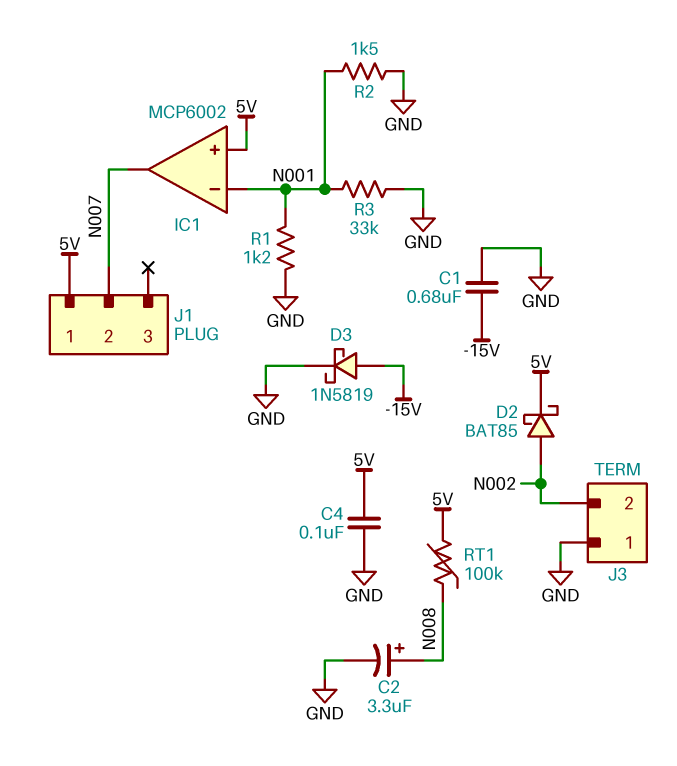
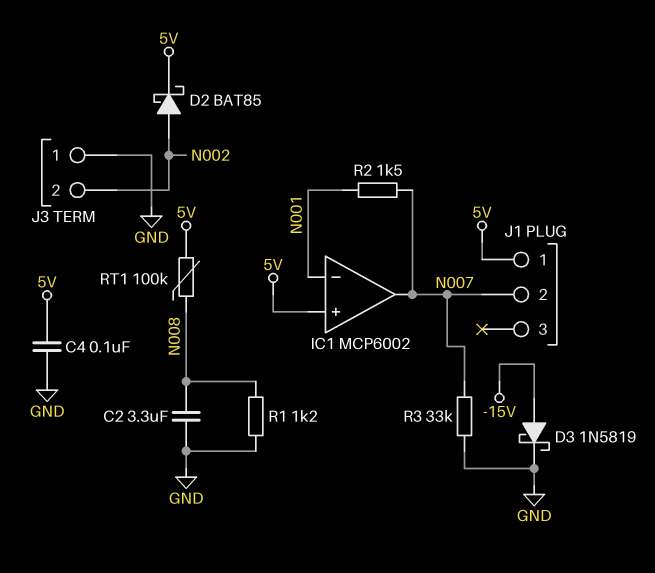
C1: 680nF (-15V, GND) -> none
C2: 3.3uF (plus N008, minus GND) -> 3.3uF (GND, N008)
R1: 1.2k (GND, N001) -> 1.2k (GND, N008)
R2: 1.5k (GND, N001) -> 1.5k (N001, N007)
R3: 33k (GND, N001) -> 33k (GND, N007)

